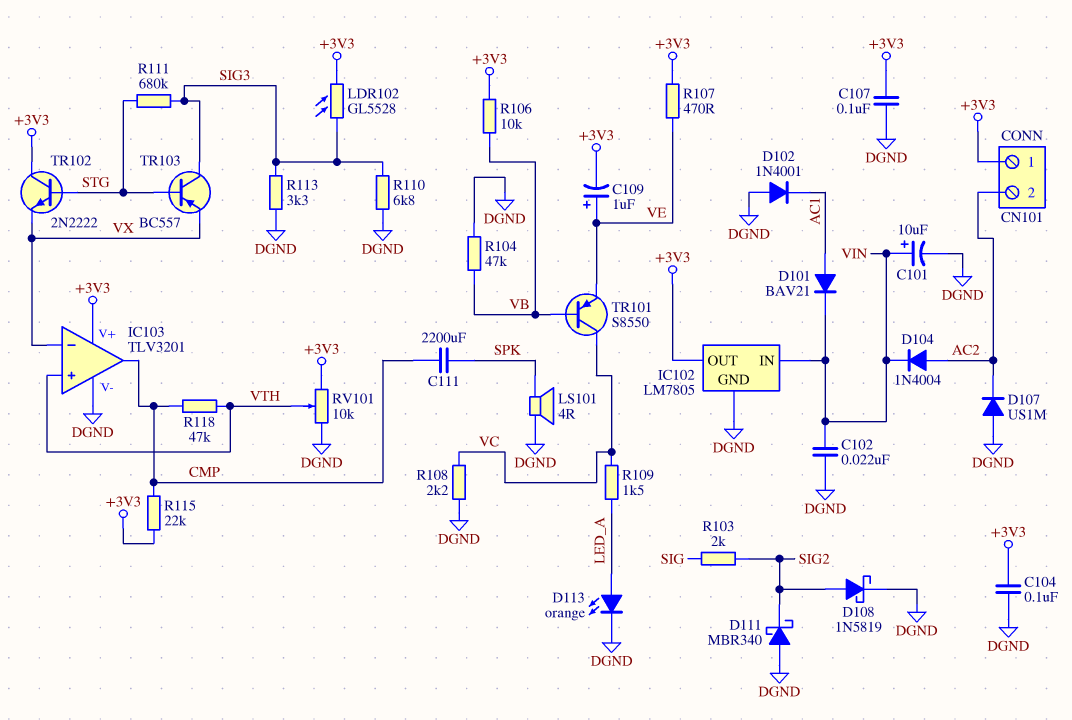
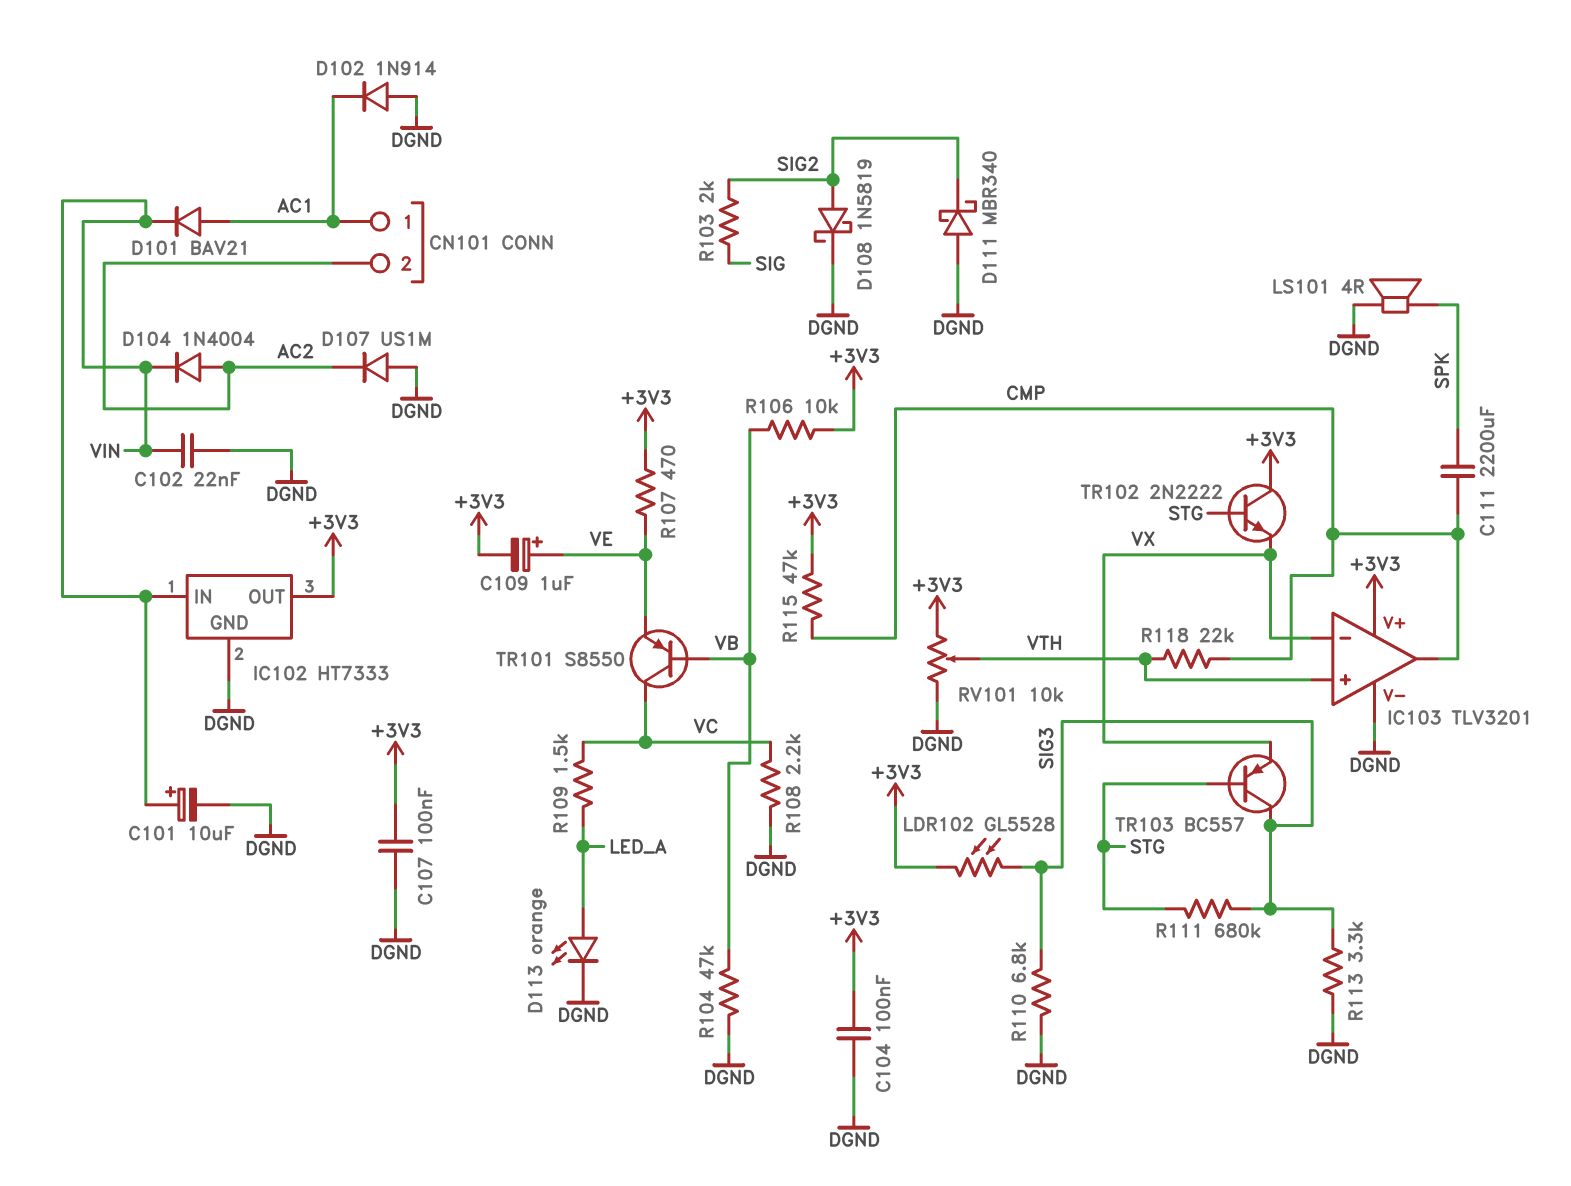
CN101 pin 1: +3V3 -> AC1
D102: diode 1N4001 (A DGND, K AC1) -> diode 1N914 (A DGND, K AC1)
IC102: LM7805 -> HT7333
R115: 22k (+3V3, CMP) -> 47k (+3V3, CMP)
R118: 47k (CMP, VTH) -> 22k (CMP, VTH)

